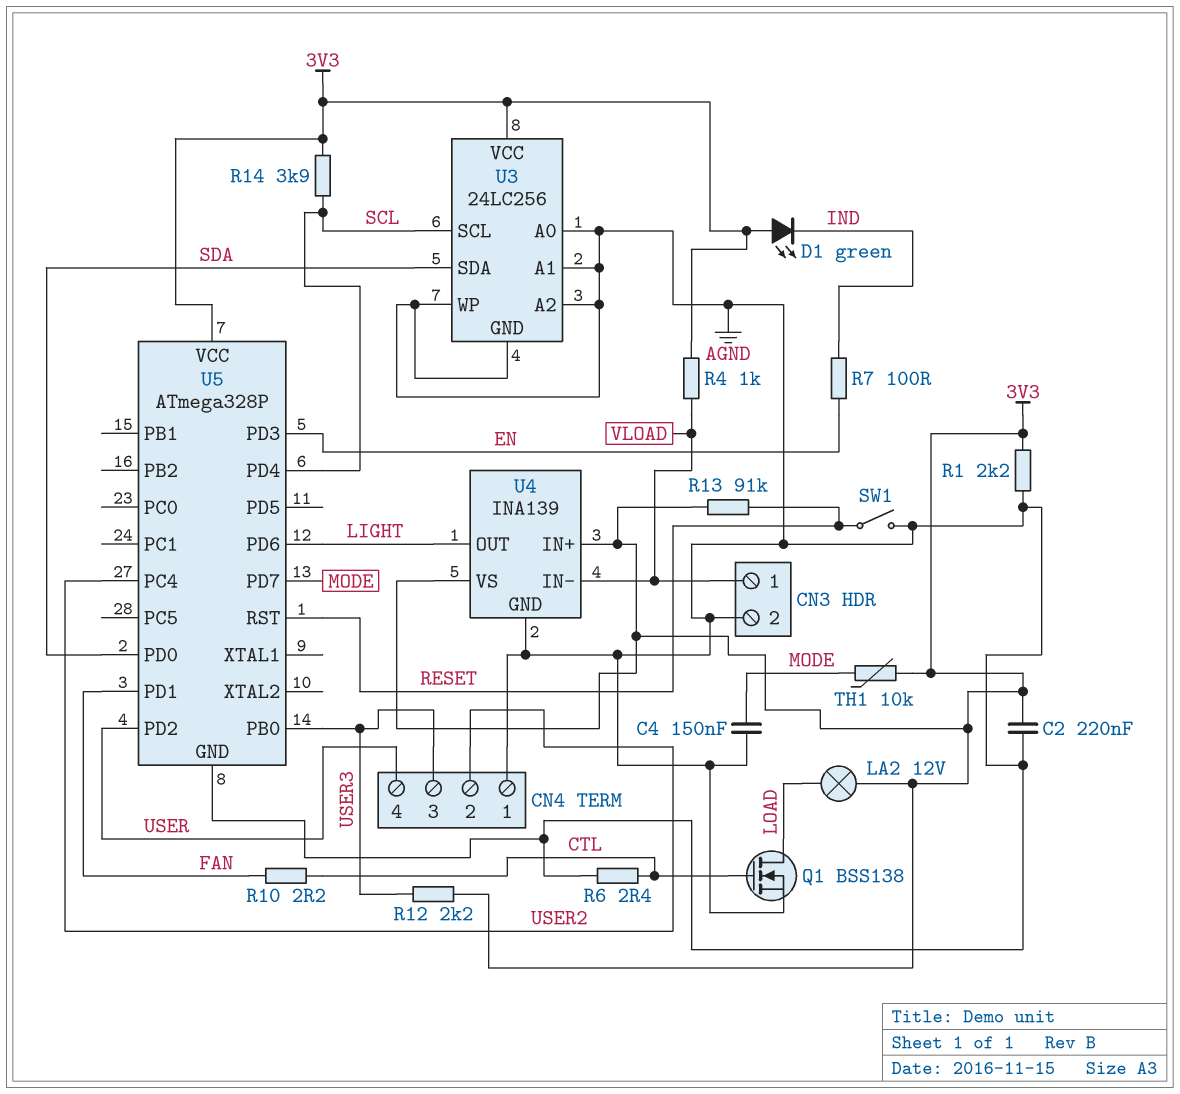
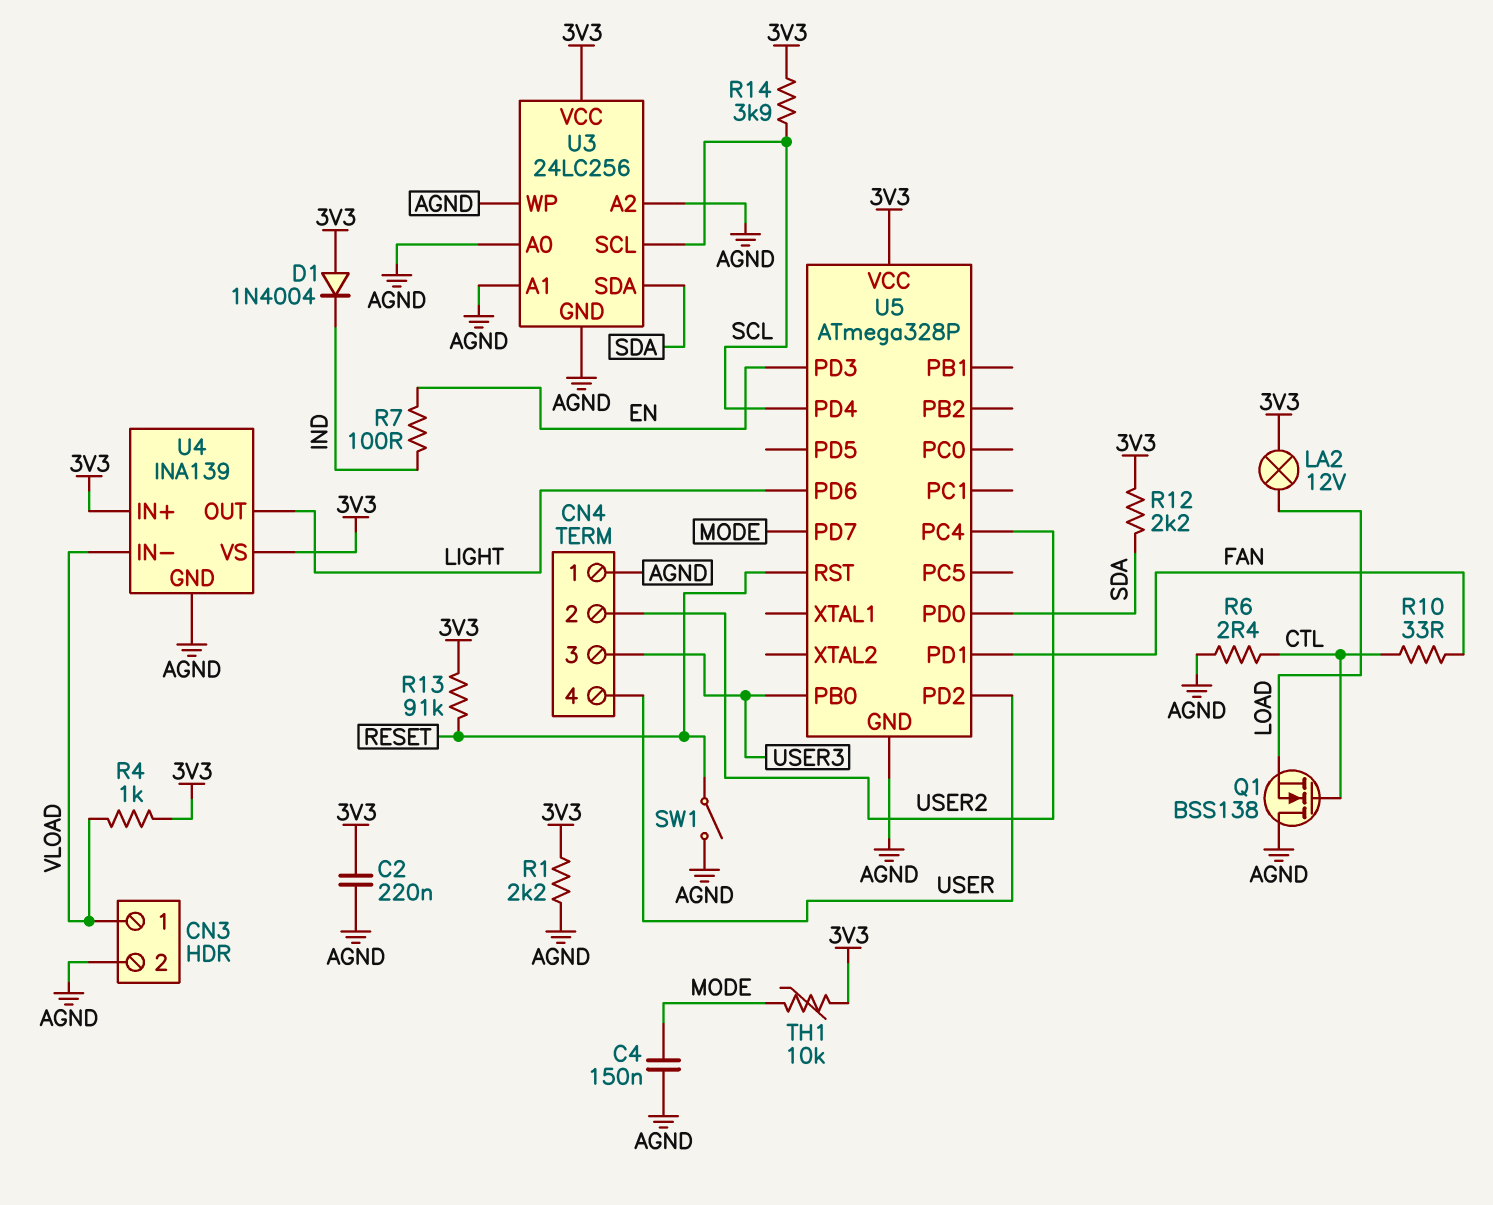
D1: LED green (A 3V3, K IND) -> diode 1N4004 (A 3V3, K IND)
Q1: NMOS BSS138 (G CTL, D LOAD, S AGND) -> NMOS BSS138 (G CTL, D AGND, S LOAD)
R10: 2.2 (CTL, FAN) -> 33 (CTL, FAN)
R12: 2.2k (3V3, USER3) -> 2.2k (3V3, SDA)

